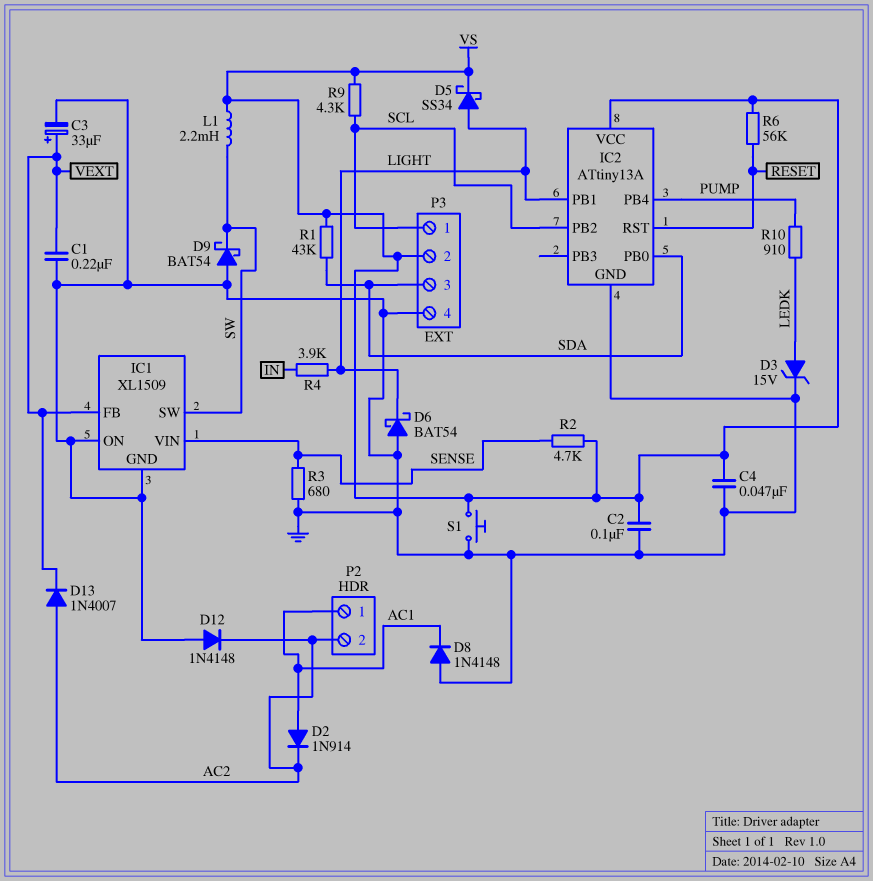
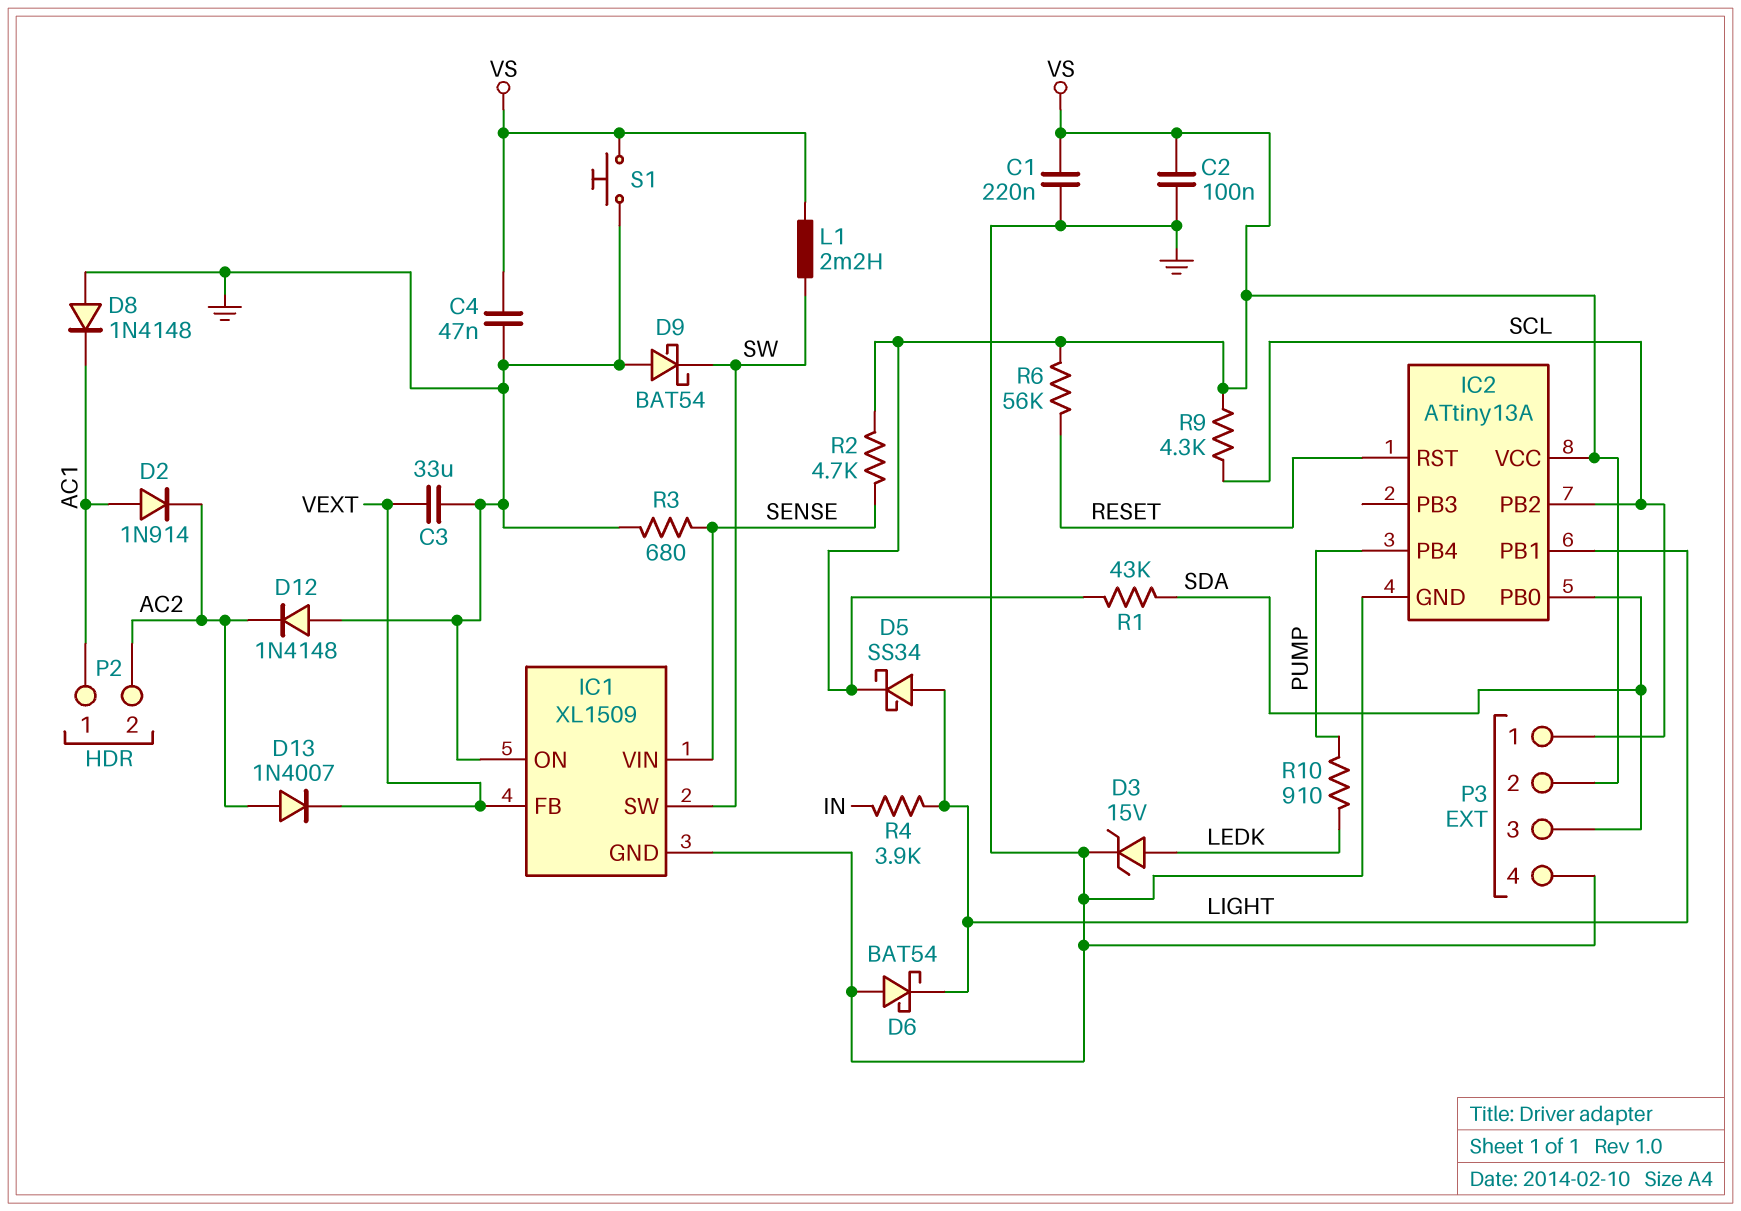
C1: 220nF (GND, VEXT) -> 220nF (GND, VS)
C3: 33uF (plus VEXT, minus GND) -> 33uF (GND, VEXT)

